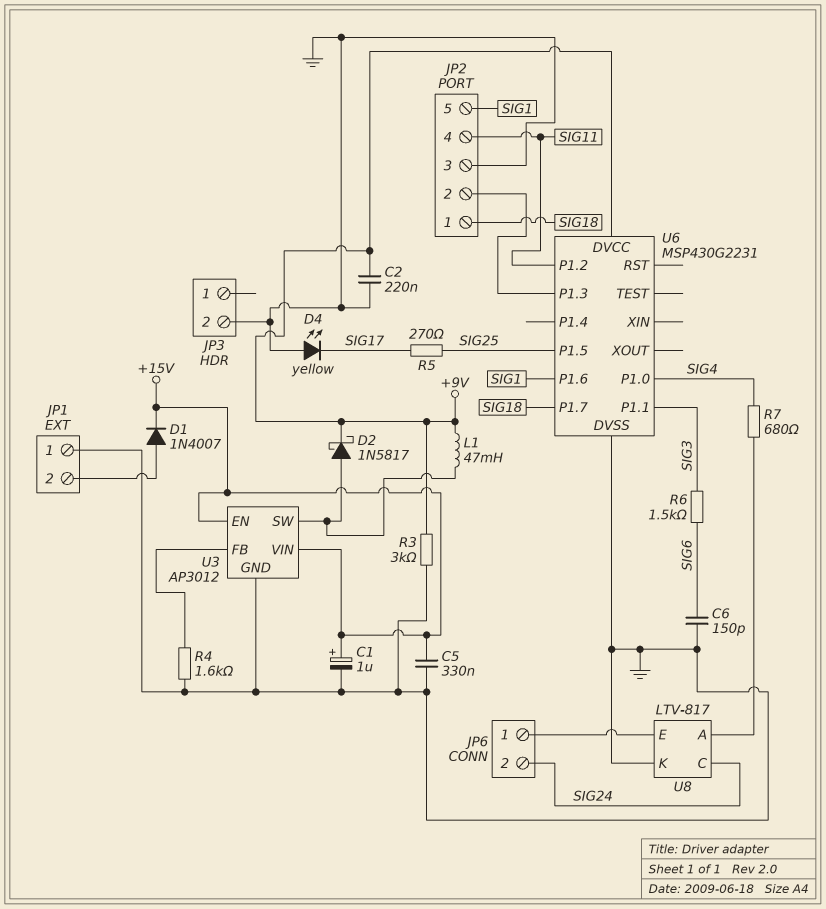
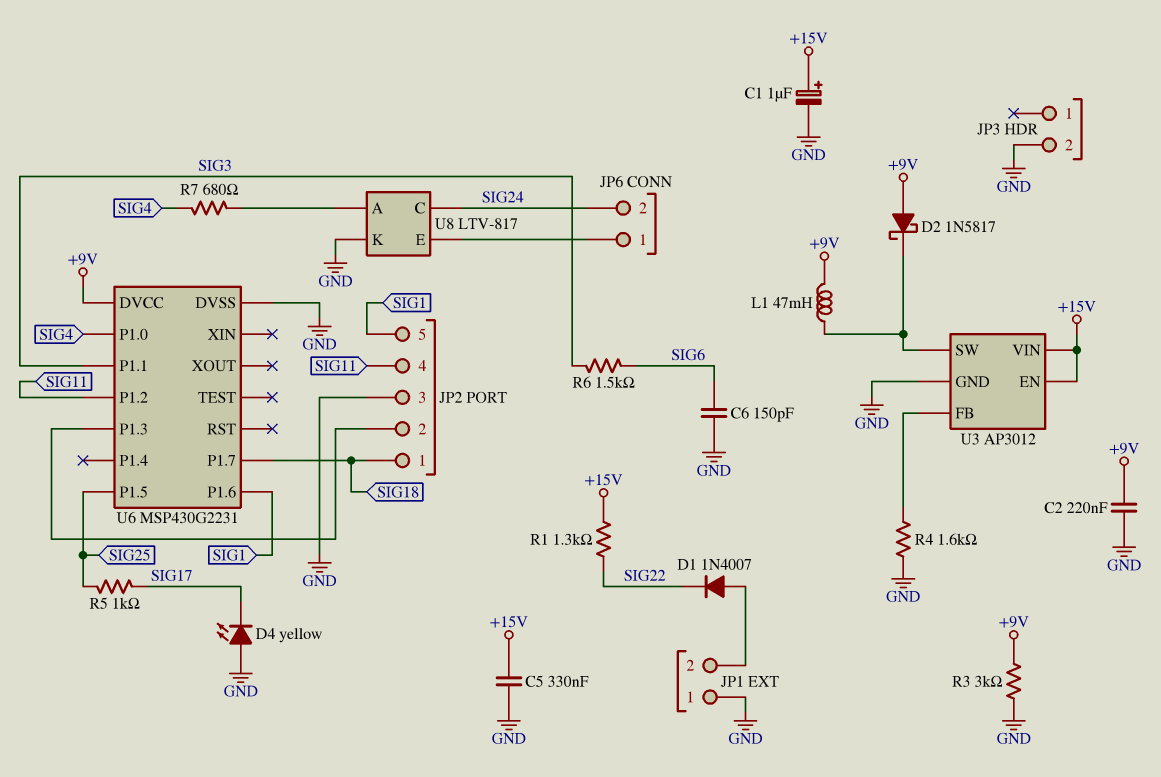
D1: diode 1N4007 (A JP1/2, K +15V) -> diode 1N4007 (A JP1/2, K SIG22)
D2: schottky 1N5817 (A U3/SW, K +9V) -> schottky 1N5817 (A +9V, K U3/SW)
R1: none -> 1.3k (+15V, SIG22)
R5: 270 (SIG17, SIG25) -> 1k (SIG17, SIG25)

